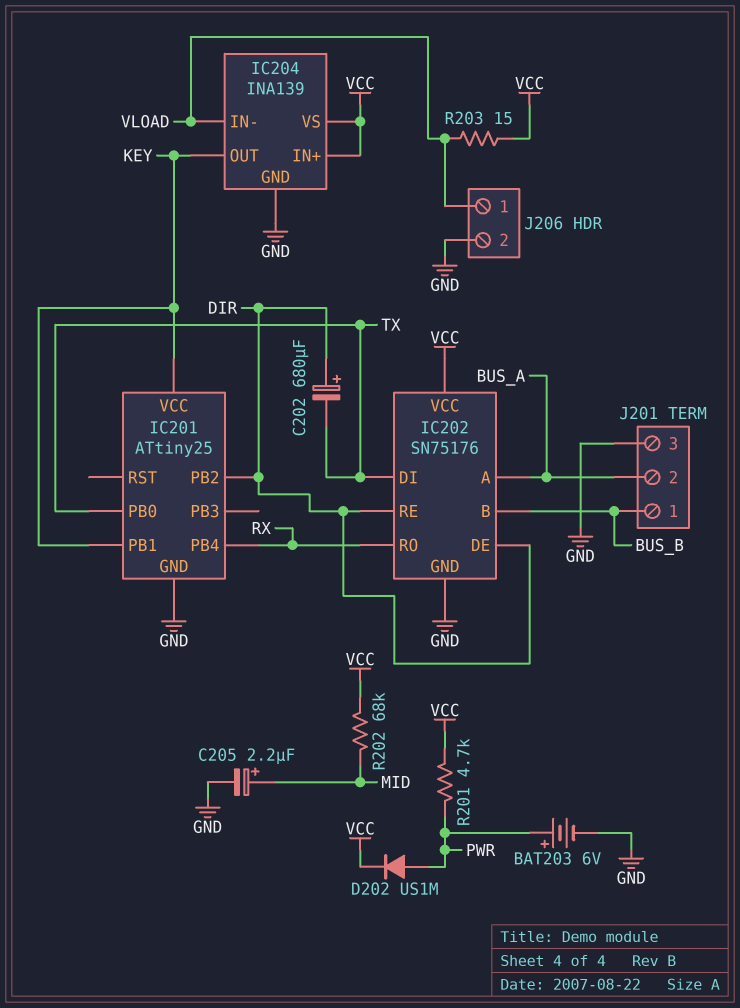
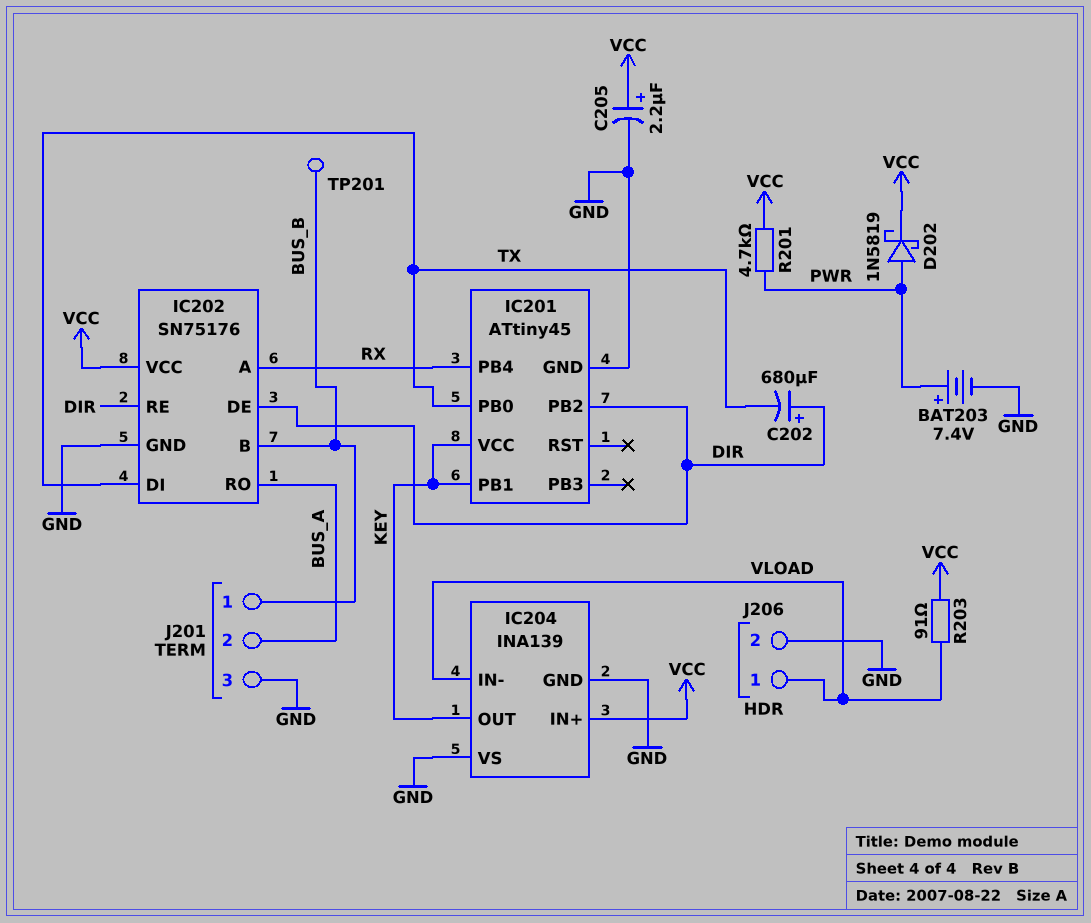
BAT203: 6V (plus PWR, minus GND) -> 7.4V (plus PWR, minus GND)
C205: 2.2uF (plus MID, minus GND) -> 2.2uF (plus VCC, minus GND)
D202: diode US1M (A PWR, K VCC) -> schottky 1N5819 (A PWR, K VCC)
IC201: ATtiny25 -> ATtiny45
IC202 pin A: BUS_A -> RX
IC202 pin RO: RX -> BUS_A
IC204 pin VS: VCC -> GND
R202: 68k (MID, VCC) -> none
R203: 15 (VCC, VLOAD) -> 91 (VCC, VLOAD)
TP201: none -> test point (BUS_B)

